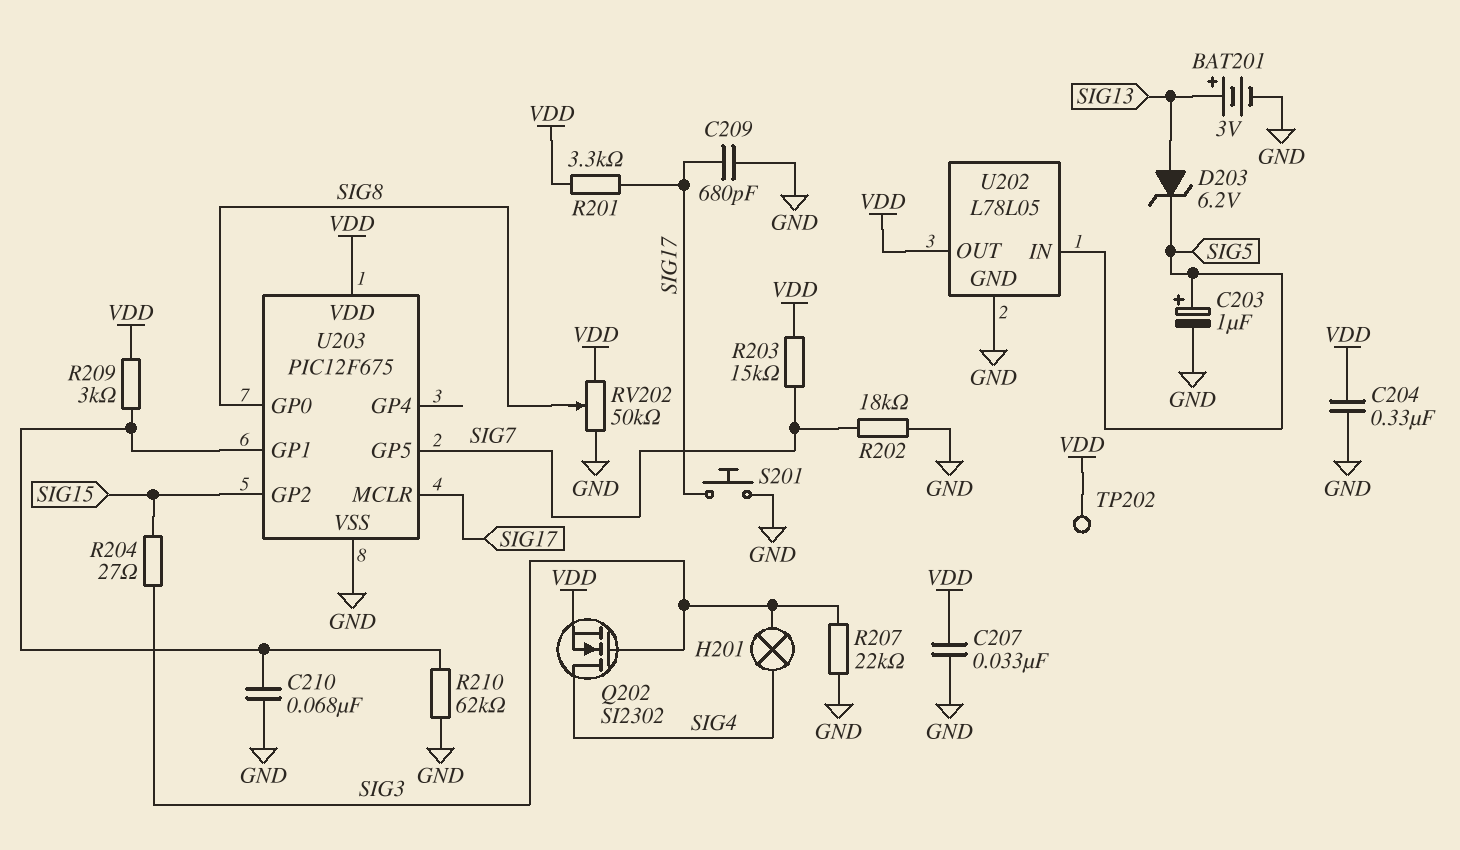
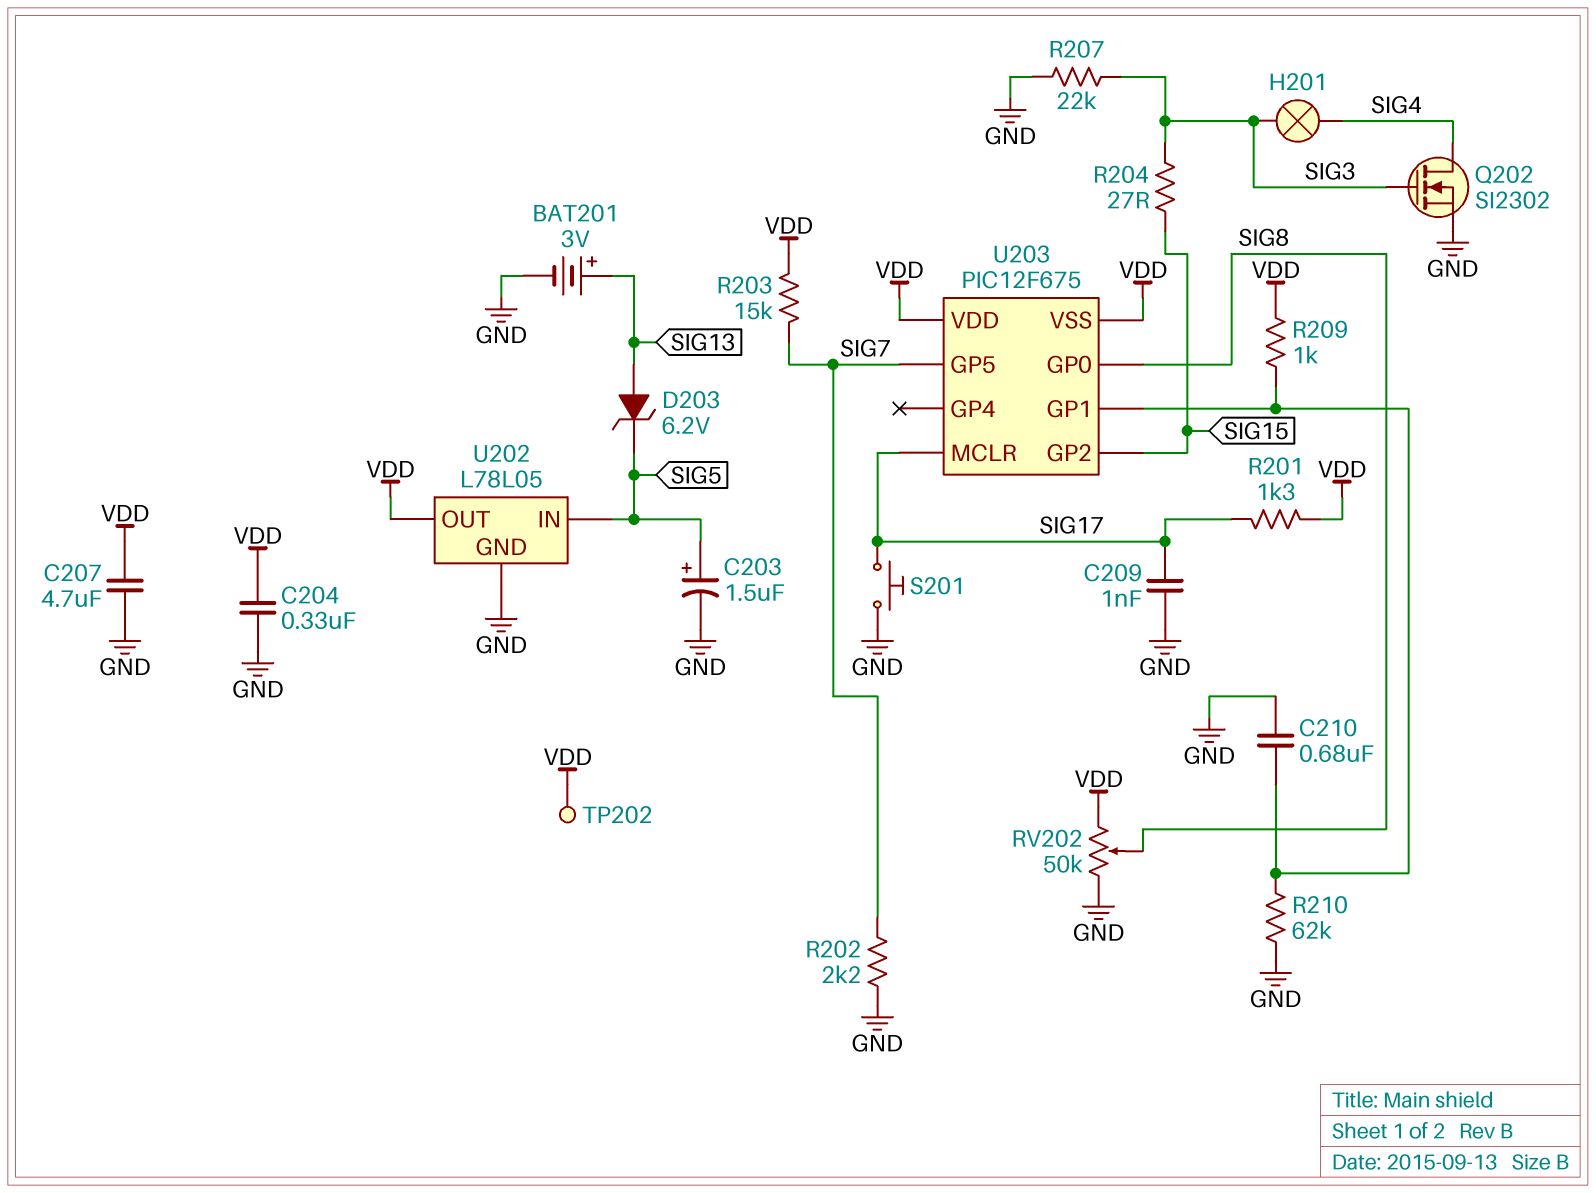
C203: 1uF (plus SIG5, minus GND) -> 1.5uF (plus SIG5, minus GND)
C207: 33nF (GND, VDD) -> 4.7uF (GND, VDD)
C209: 680pF (GND, SIG17) -> 1nF (GND, SIG17)
C210: 68nF (GND, U203/GP1) -> 680nF (GND, U203/GP1)
Q202: NMOS SI2302 (G SIG3, D SIG4, S VDD) -> NMOS SI2302 (G SIG3, D SIG4, S GND)
R201: 3.3k (SIG17, VDD) -> 1.3k (SIG17, VDD)
R202: 18k (GND, SIG7) -> 2.2k (GND, SIG7)
R209: 3k (U203/GP1, VDD) -> 1k (U203/GP1, VDD)
U203 pin VSS: GND -> VDD

